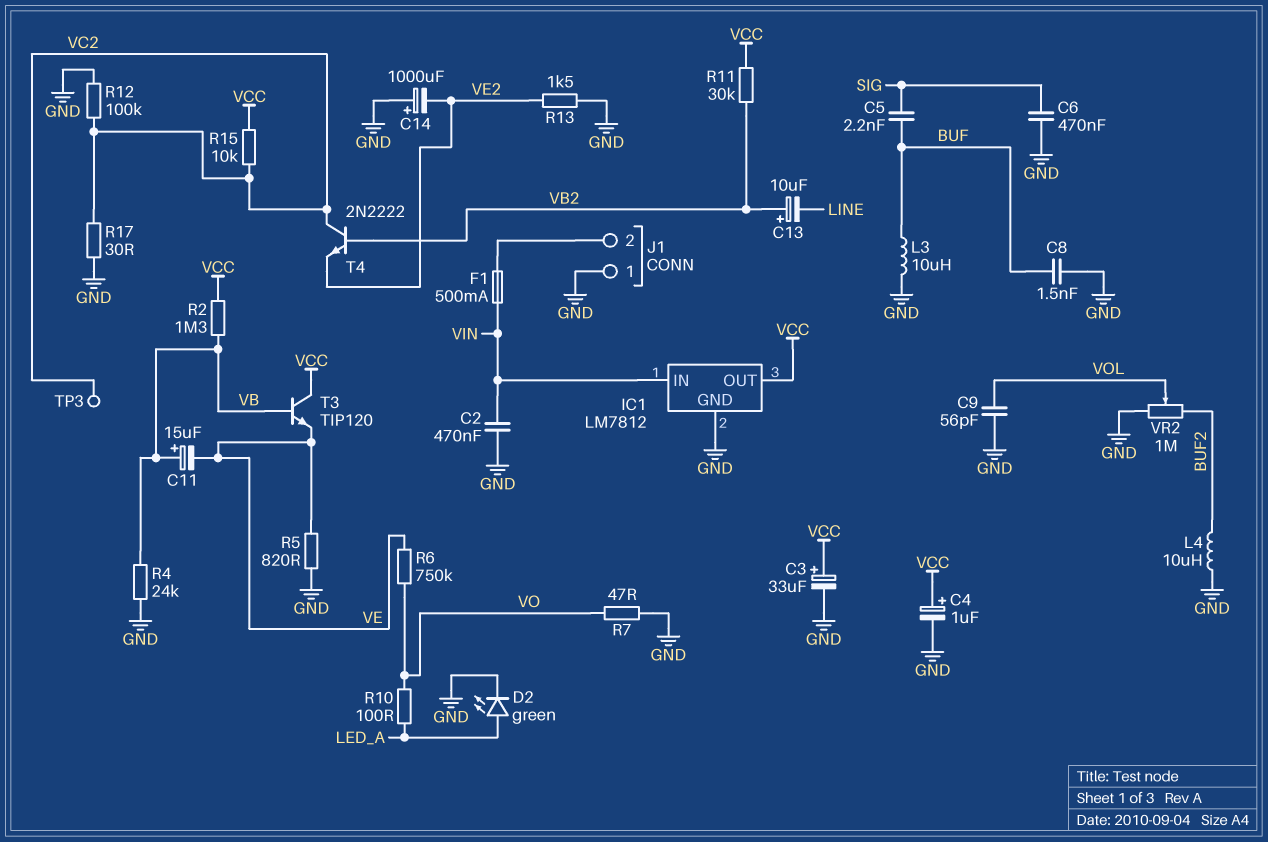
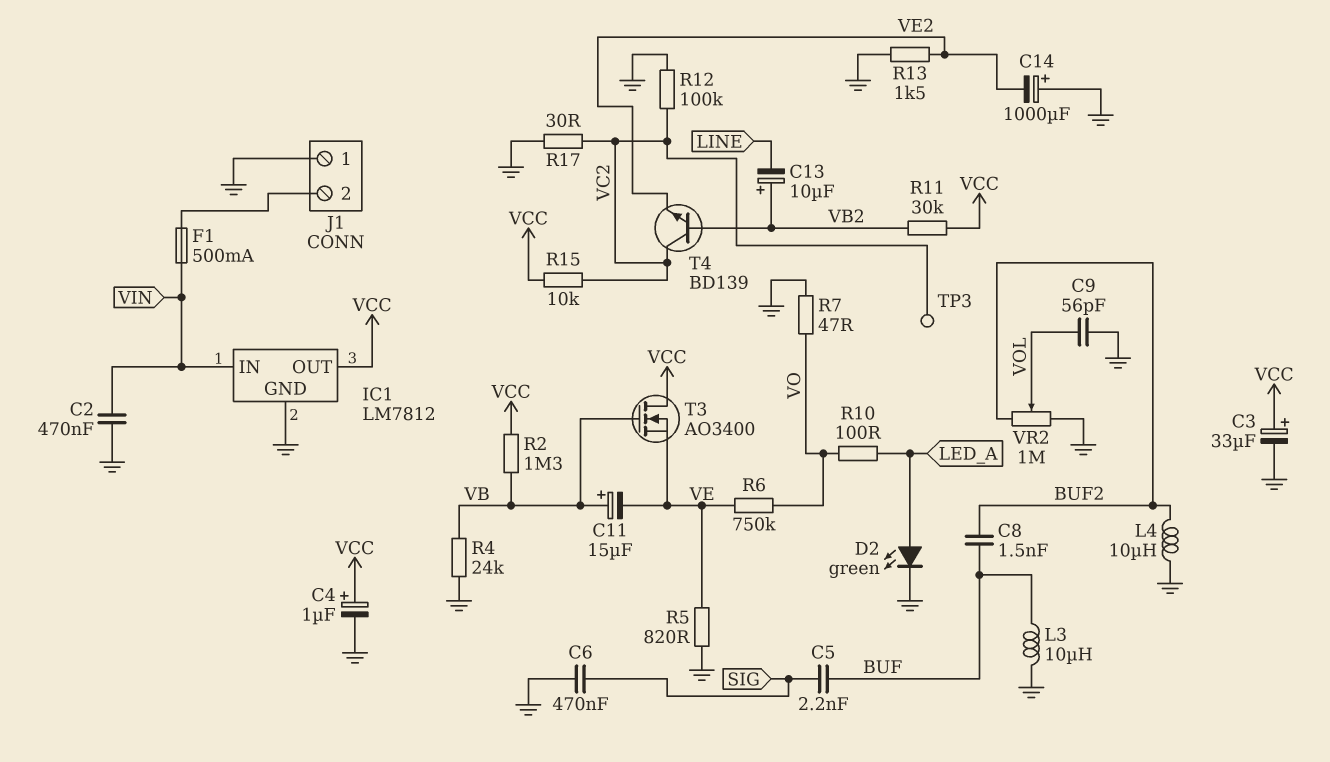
C8: 1.5nF (BUF, GND) -> 1.5nF (BUF, BUF2)
T3: NPN TIP120 (B VB, C VCC, E VE) -> NMOS AO3400 (G VB, D VCC, S VE)
T4: NPN 2N2222 (B VB2, C VC2, E VE2) -> NPN BD139 (B VB2, C VC2, E VE2)

